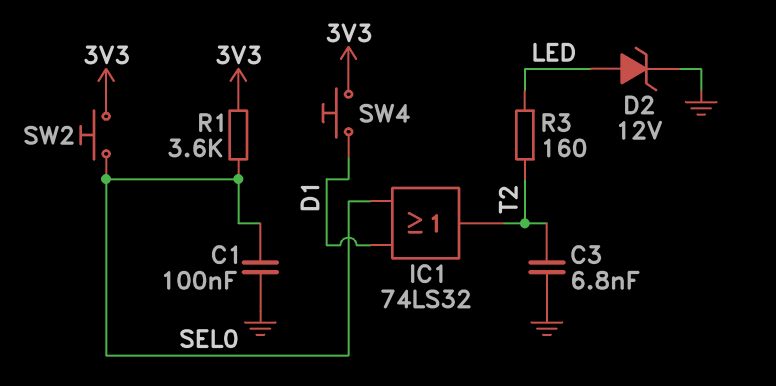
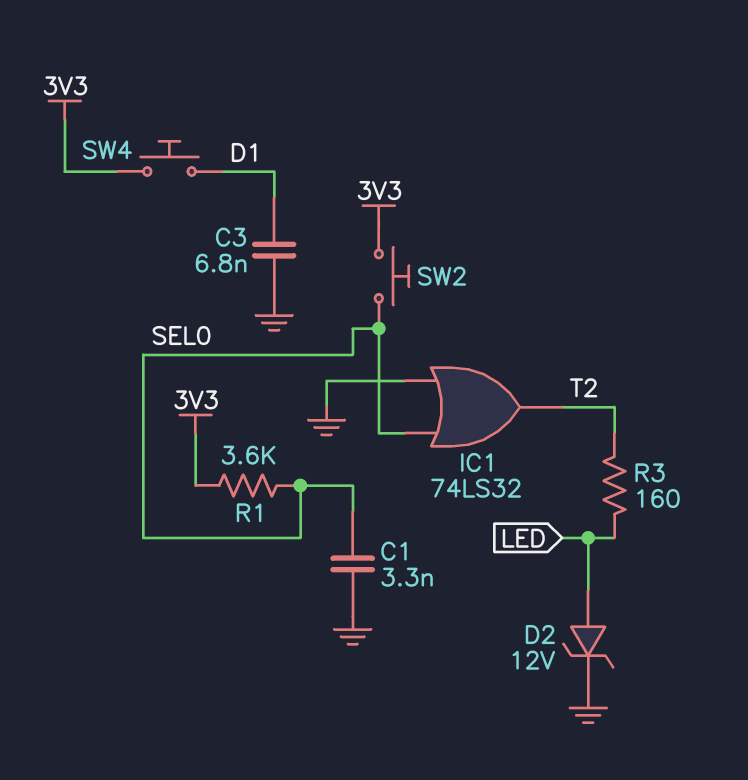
C1: 100nF (GND, SEL0) -> 3.3nF (GND, SEL0)
C3: 6.8nF (GND, T2) -> 6.8nF (D1, GND)
IC1: OR 74LS32 (in D1, in SEL0, out T2) -> OR 74LS32 (in GND, in SEL0, out T2)

